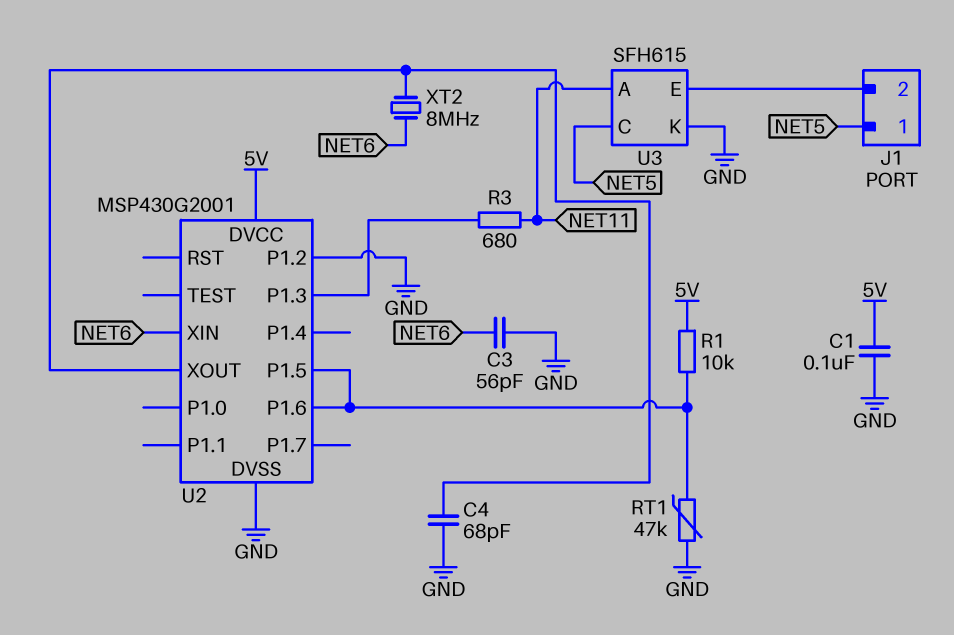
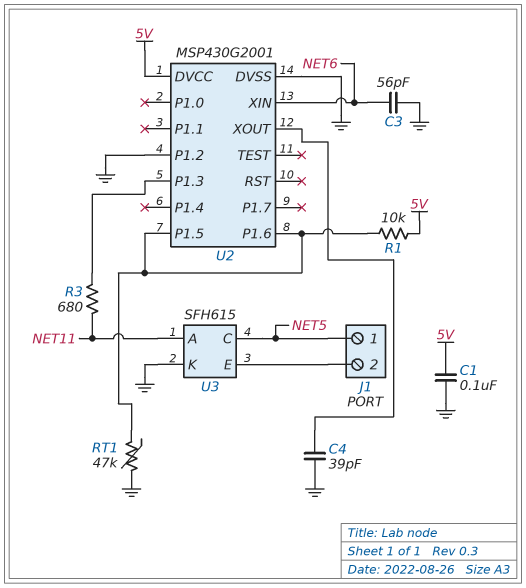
C4: 68pF (GND, U2/XOUT) -> 39pF (GND, U2/XOUT)
XT2: 8MHz (NET6, U2/XOUT) -> none

